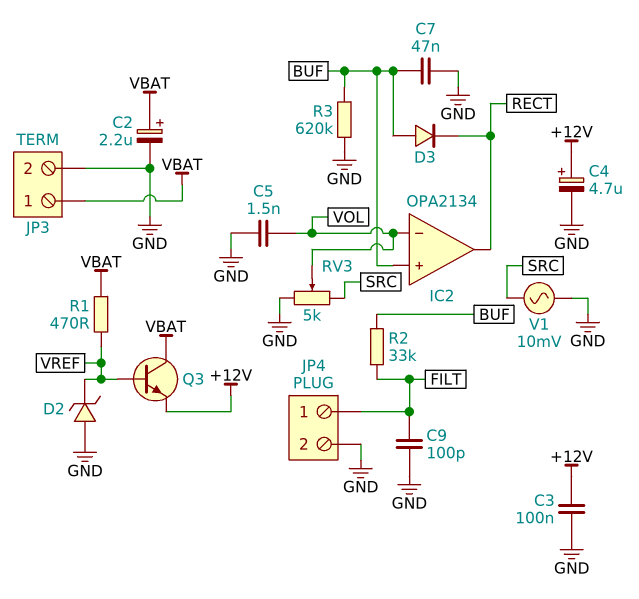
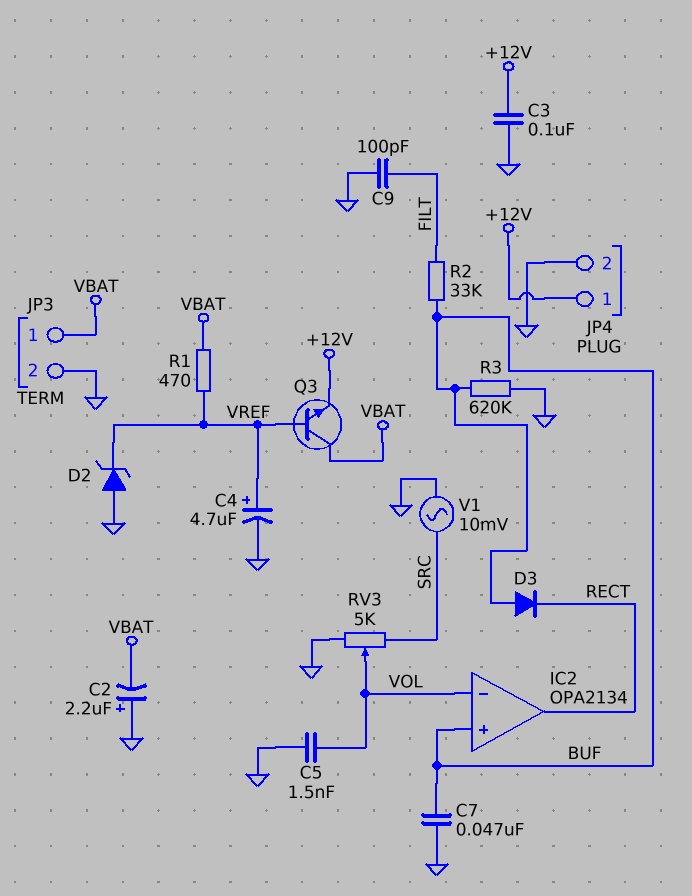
C2: 2.2uF (plus VBAT, minus GND) -> 2.2uF (plus GND, minus VBAT)
C4: 4.7uF (plus +12V, minus GND) -> 4.7uF (plus VREF, minus GND)
JP4 pin 1: FILT -> +12V

